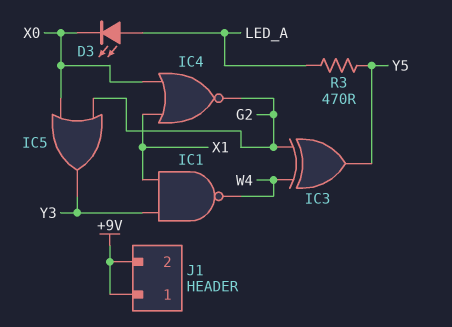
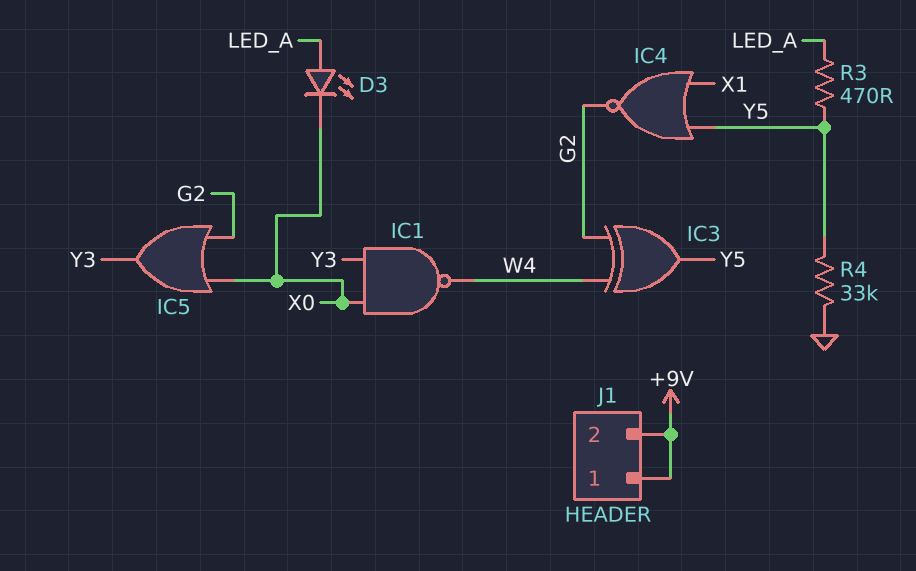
IC1: NAND (in X1, in Y3, out W4) -> NAND (in X0, in Y3, out W4)
IC4: NOR (in X0, in X1, out G2) -> NOR (in X1, in Y5, out G2)
R4: none -> 33k (GND, Y5)

